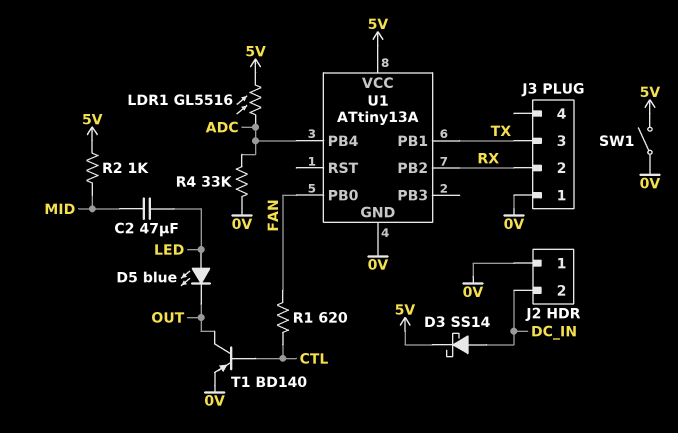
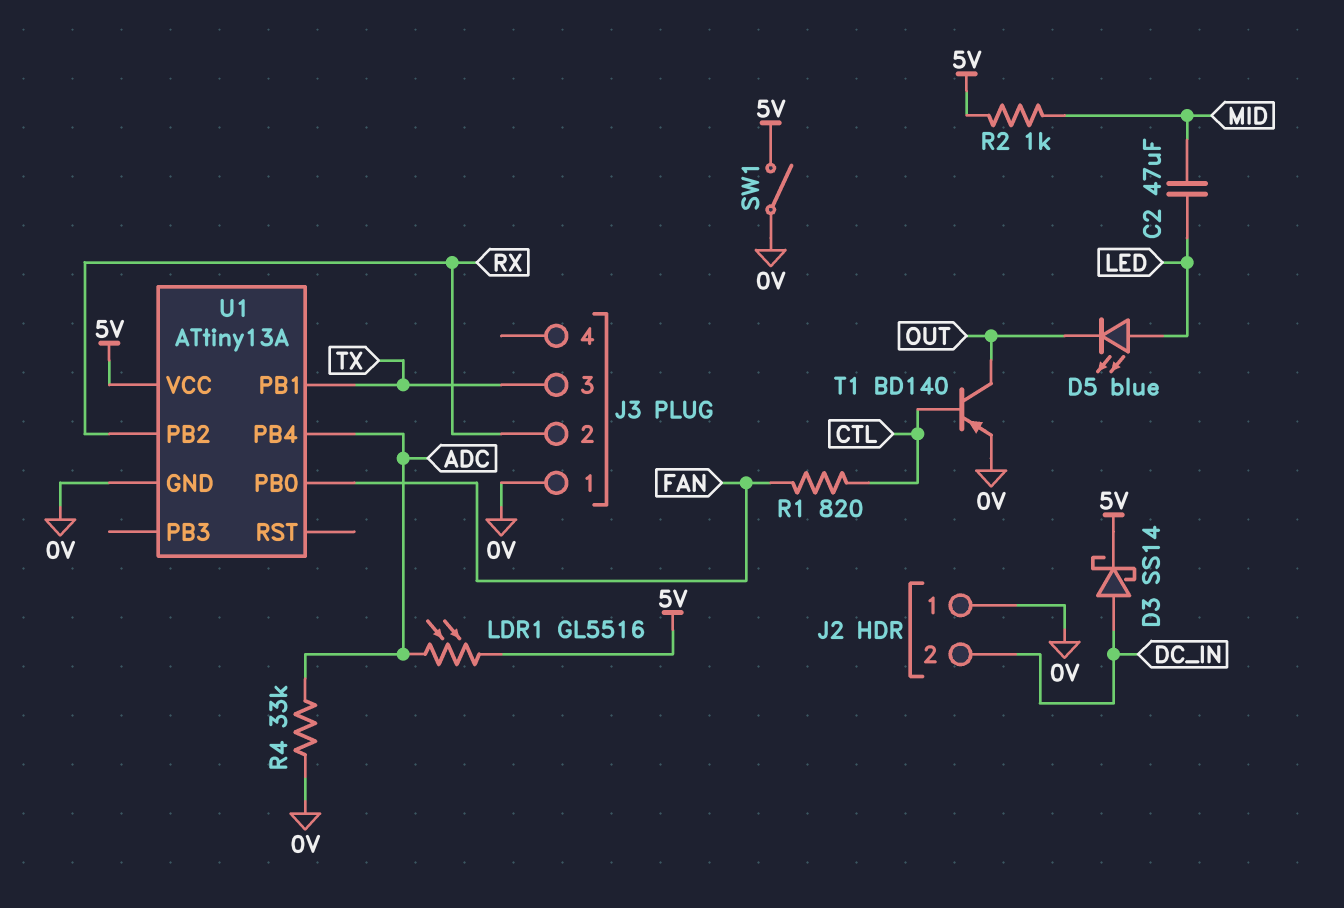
R1: 620 (CTL, FAN) -> 820 (CTL, FAN)

